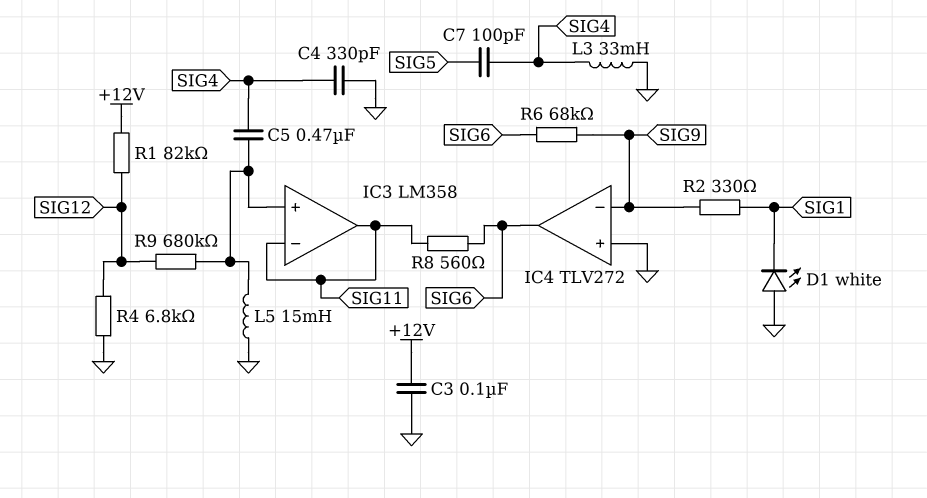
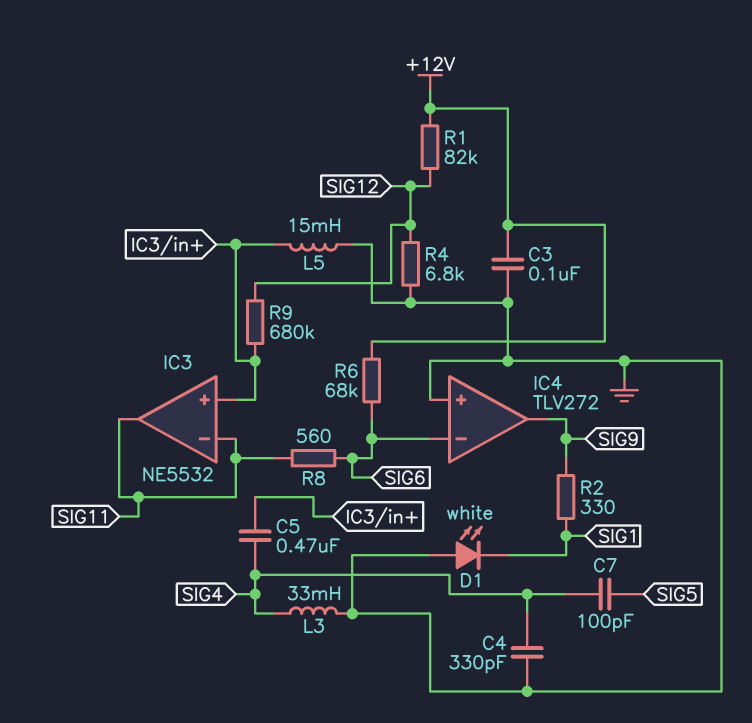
IC3: LM358 -> NE5532
IC4 pin in-: SIG9 -> SIG6
IC4 pin out: SIG6 -> SIG9
R6: 68k (SIG6, SIG9) -> 68k (+12V, SIG6)

